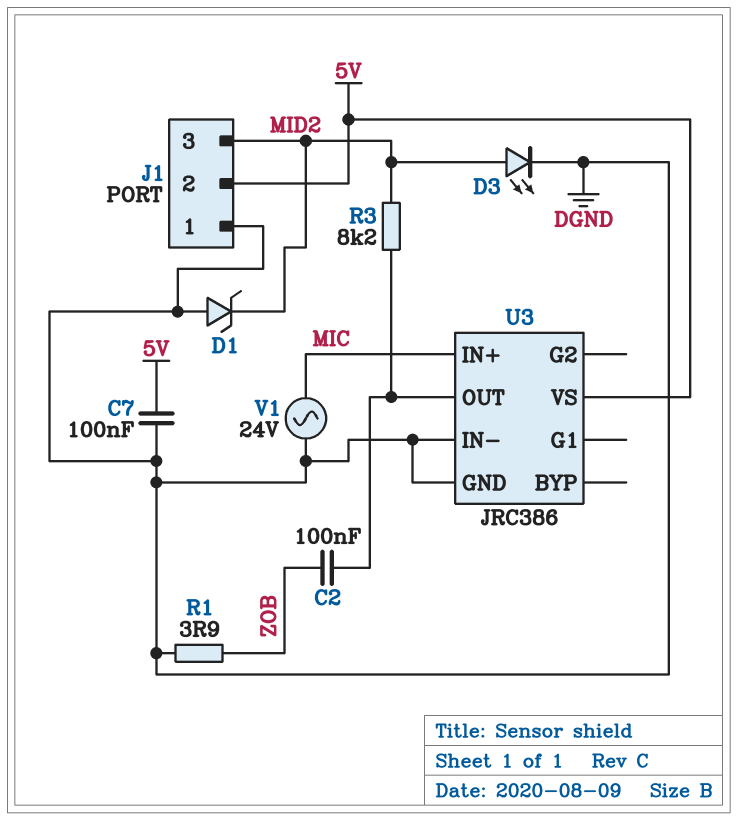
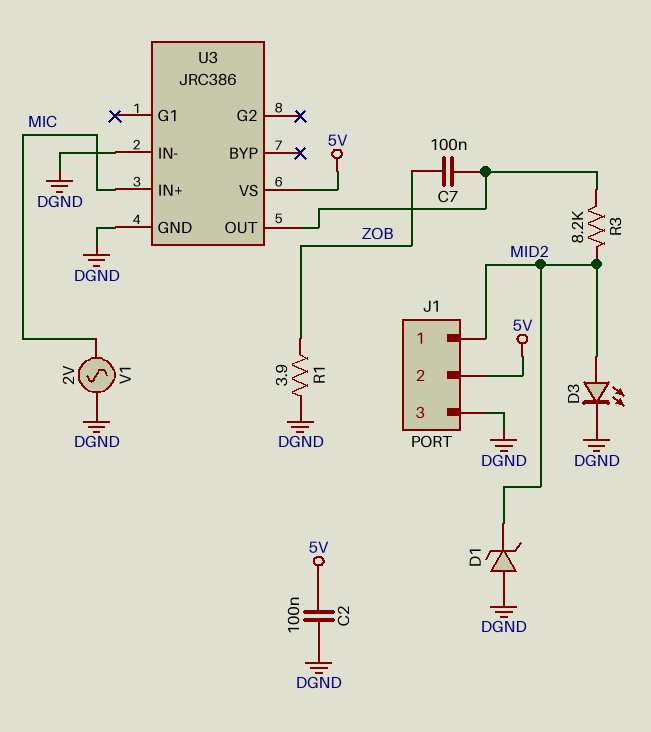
C2: 100nF (U3/OUT, ZOB) -> 100nF (5V, DGND)
C7: 100nF (5V, DGND) -> 100nF (U3/OUT, ZOB)
J1 pin 1: DGND -> MID2
J1 pin 3: MID2 -> DGND
V1: AC 24V (DGND, MIC) -> AC 2V (DGND, MIC)

